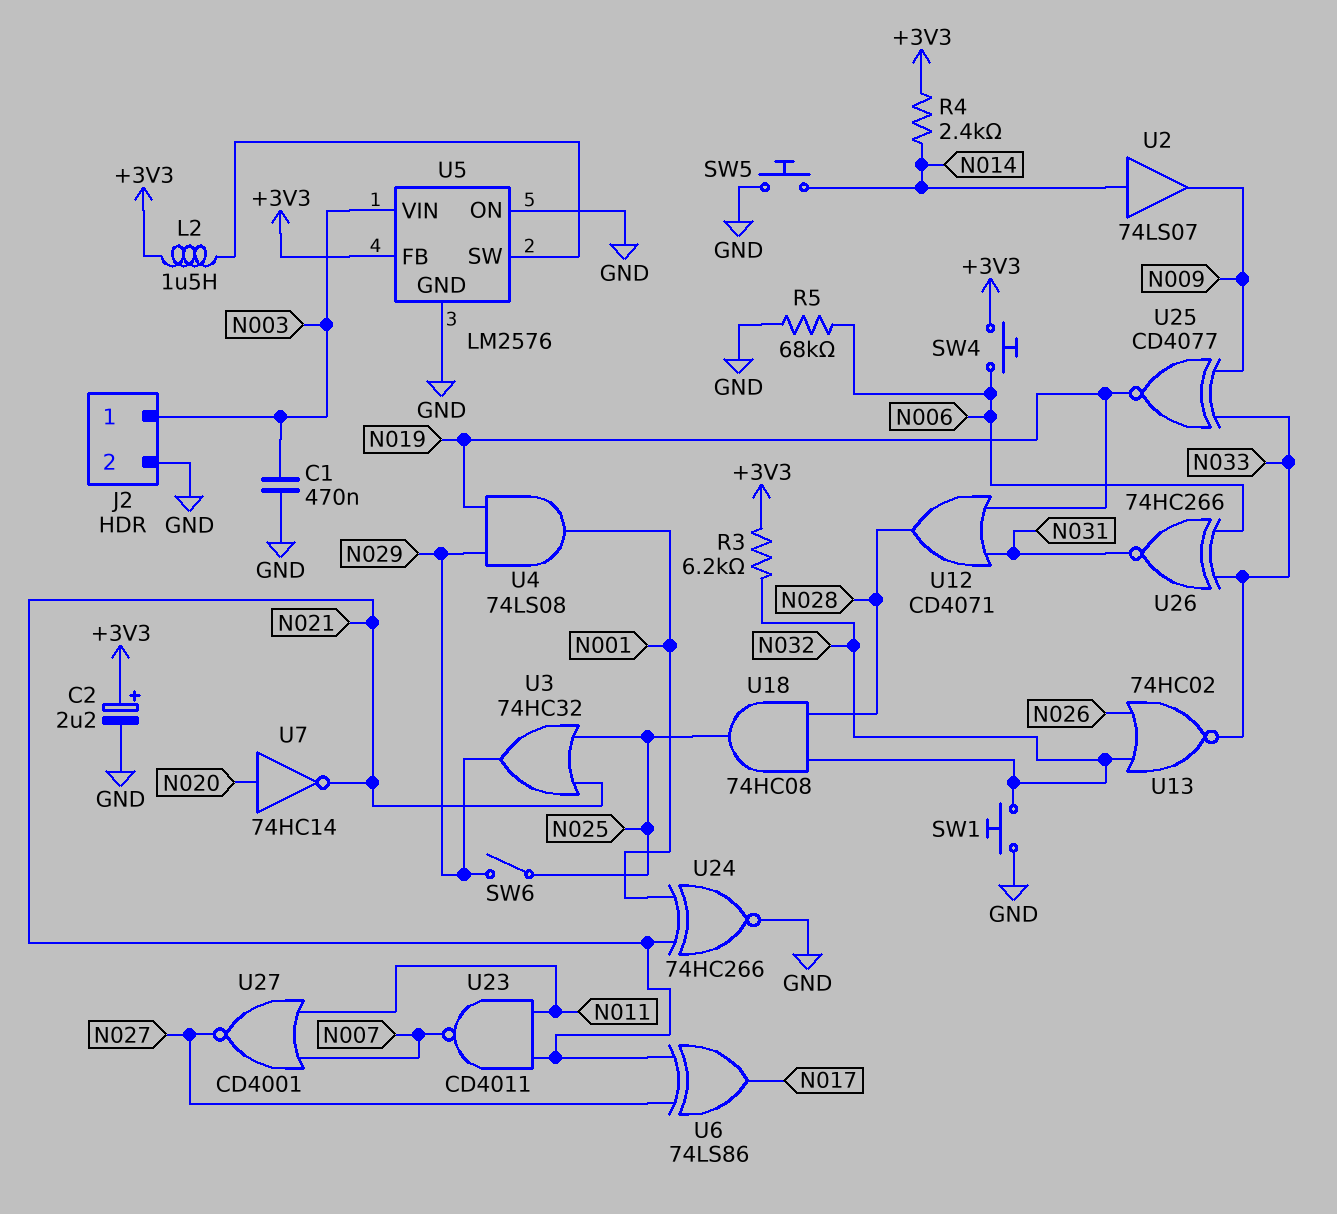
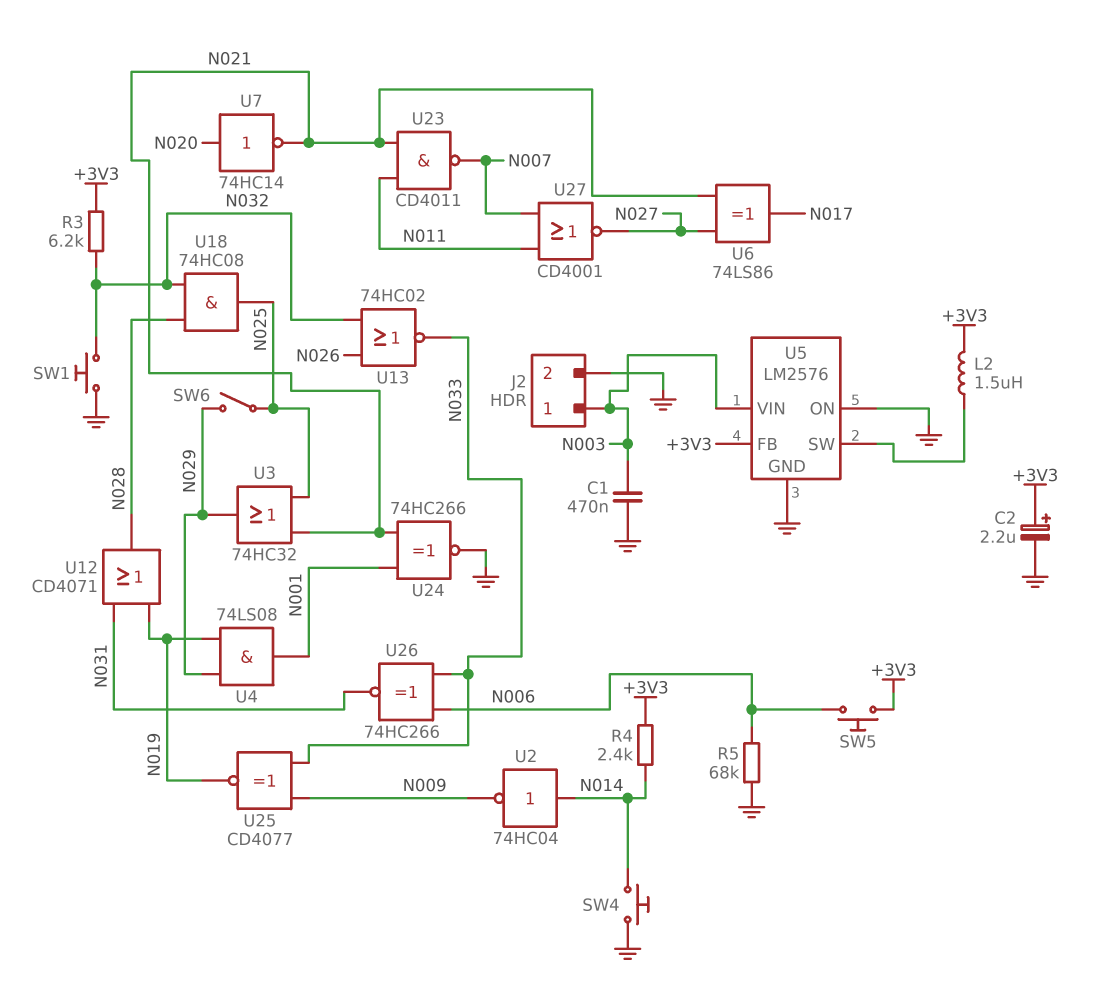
SW4: button (+3V3, N006) -> button (GND, N014)
SW5: button (GND, N014) -> button (+3V3, N006)
U2: buffer 74LS07 (in N014, out N009) -> NOT 74HC04 (in N014, out N009)

